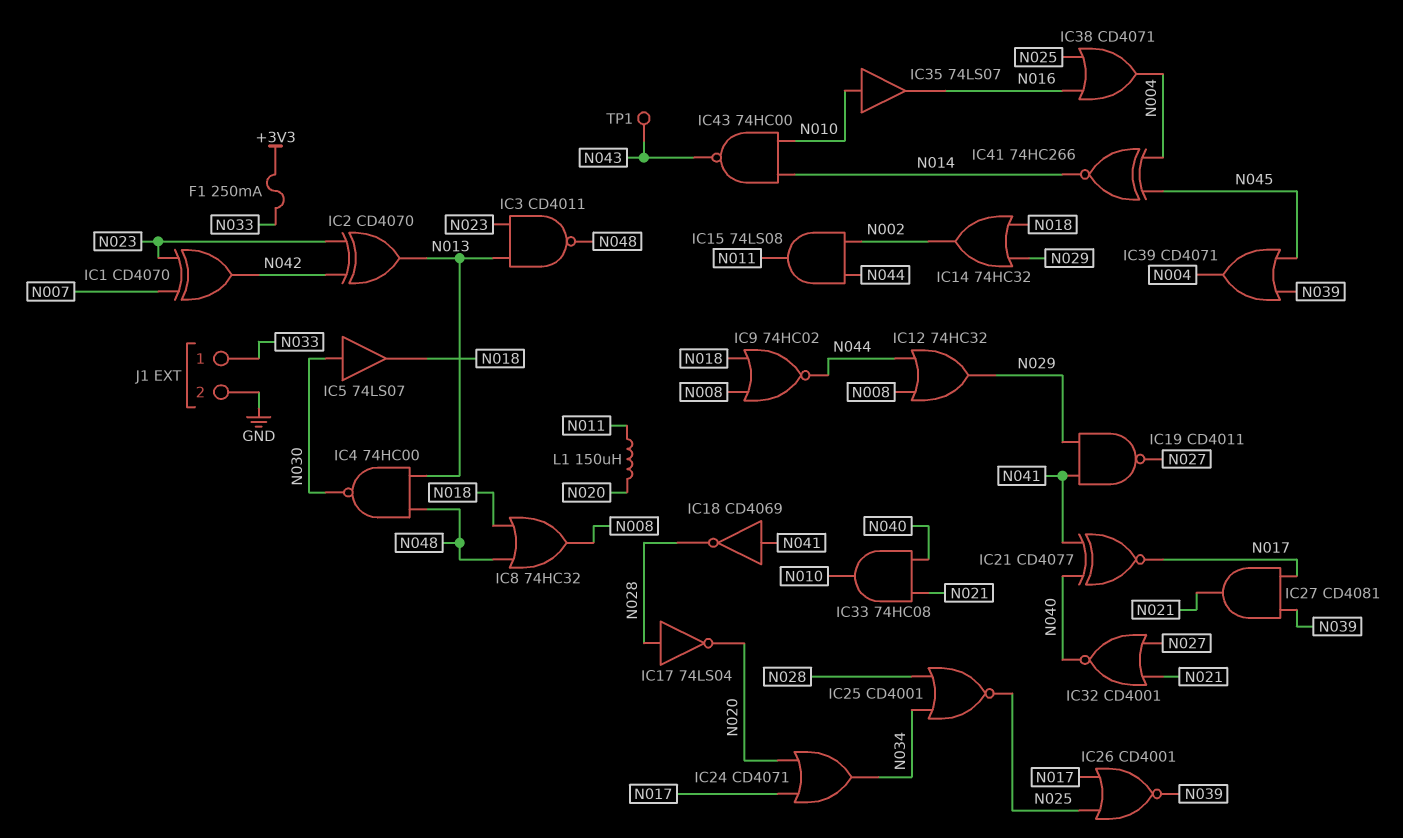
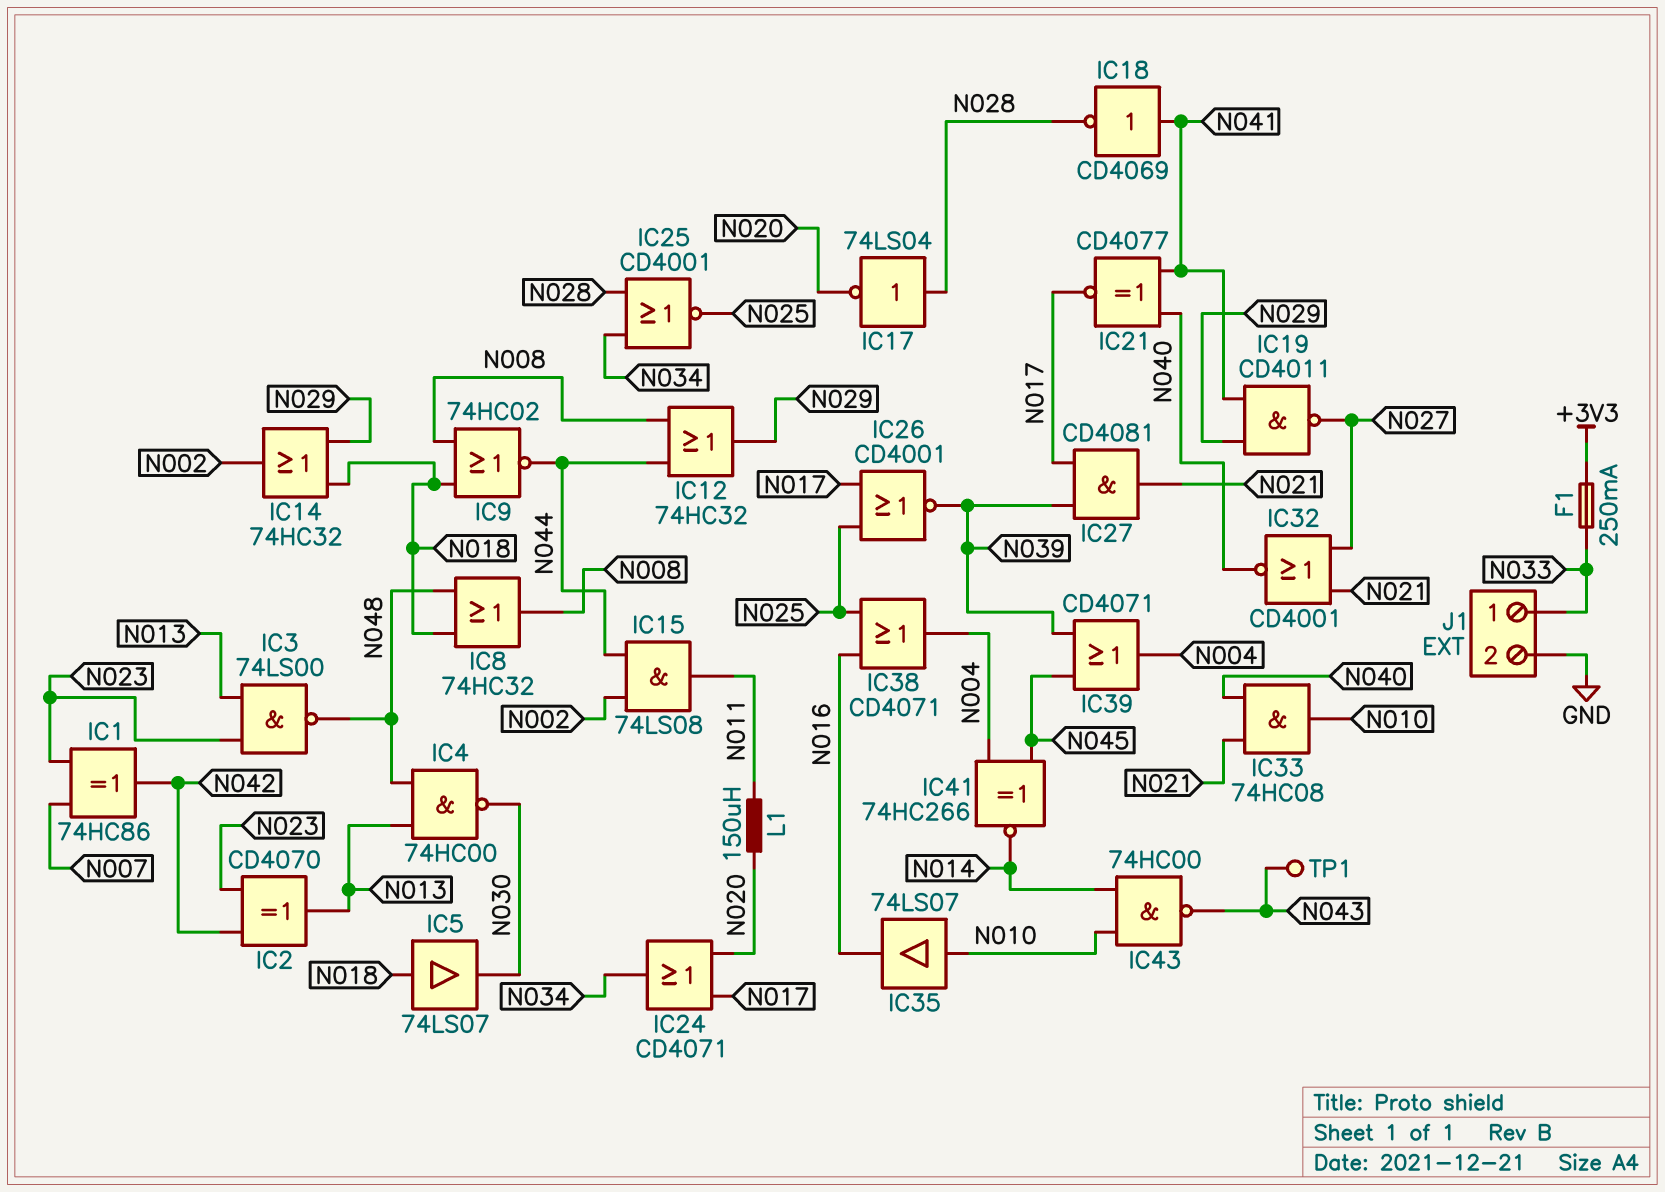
IC1: XOR CD4070 (in N007, in N023, out N042) -> XOR 74HC86 (in N007, in N023, out N042)
IC3: NAND CD4011 (in N013, in N023, out N048) -> NAND 74LS00 (in N013, in N023, out N048)
IC5: buffer 74LS07 (in N030, out N018) -> buffer 74LS07 (in N018, out N030)

